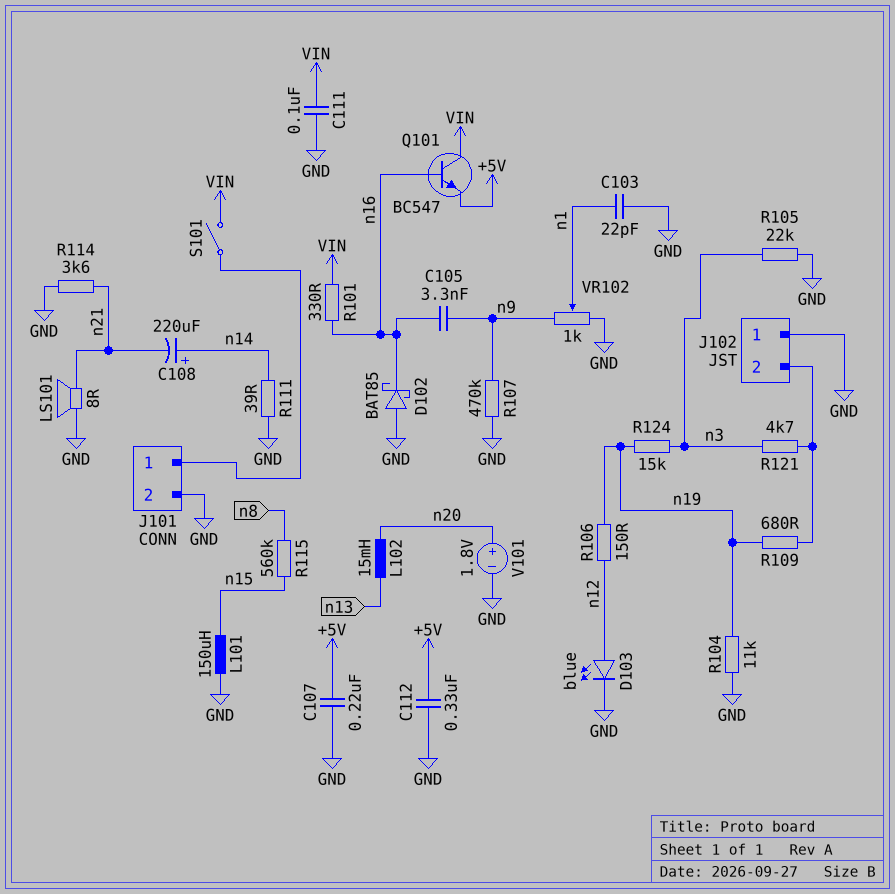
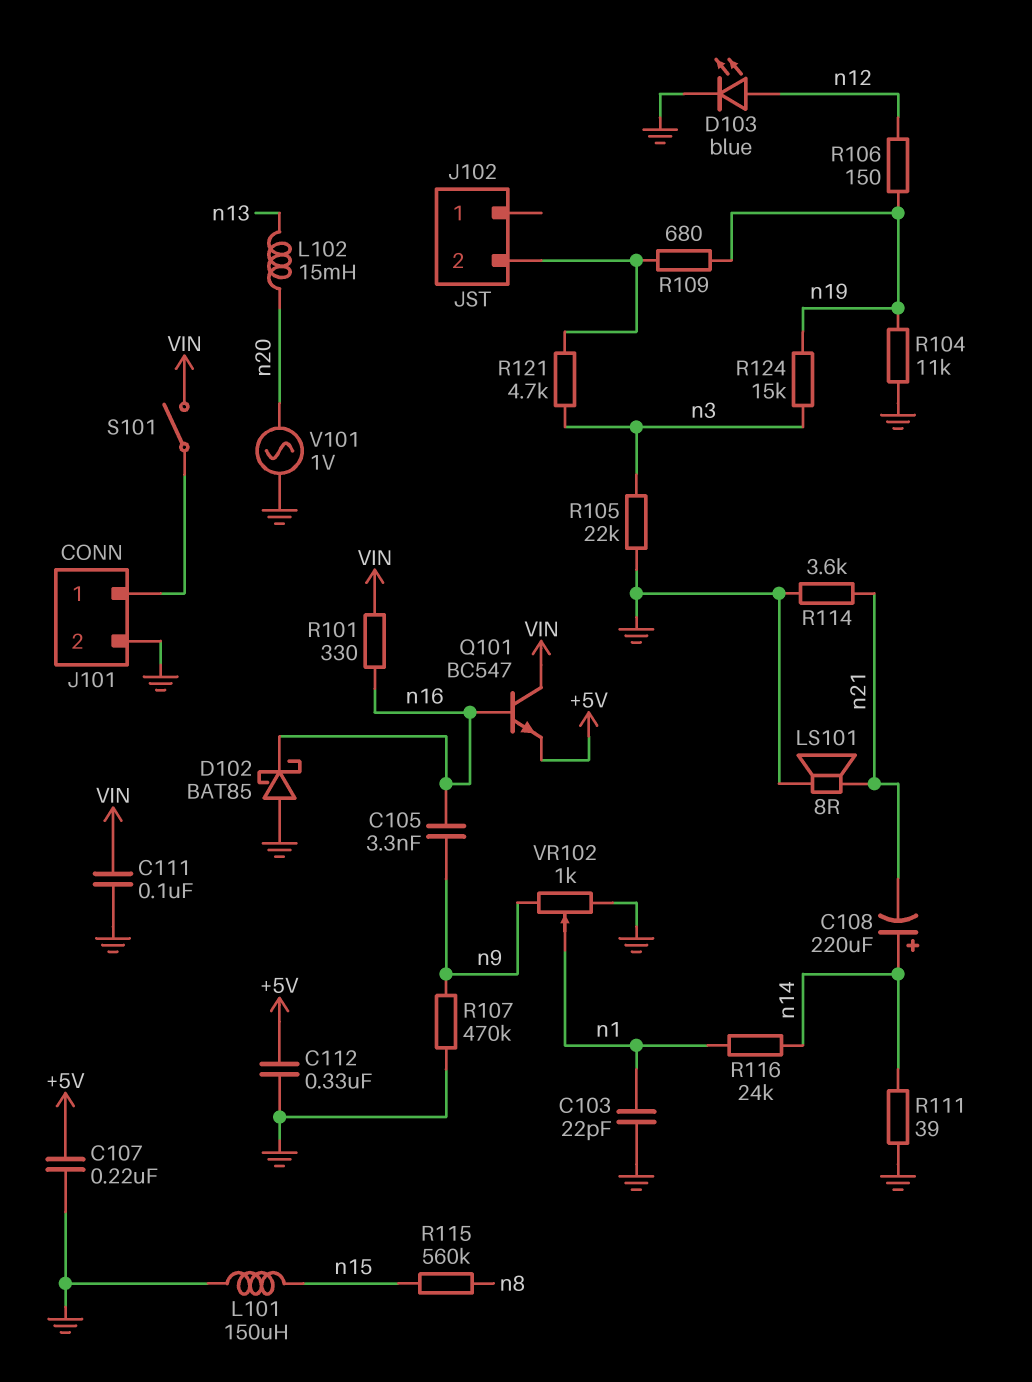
J102 pin 1: GND -> none
R116: none -> 24k (n1, n14)
V101: 1.8V (plus n20, minus GND) -> AC 1V (GND, n20)

